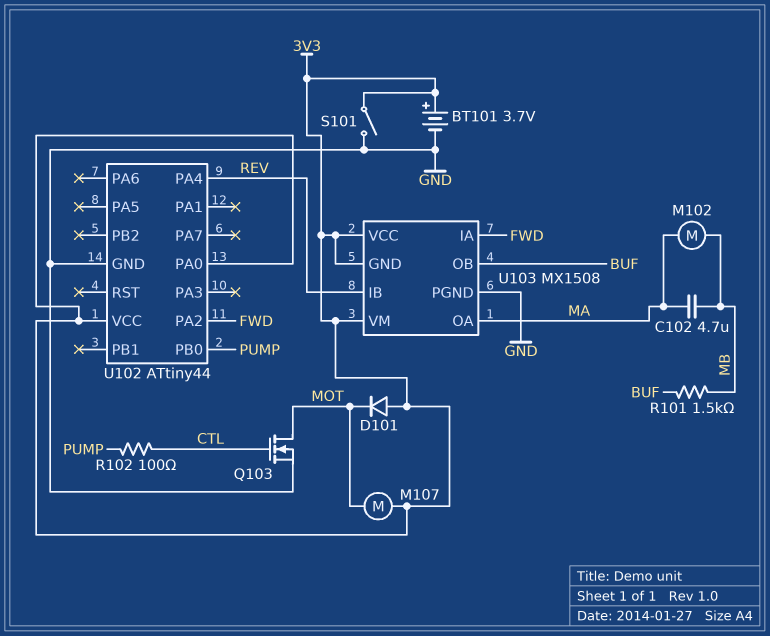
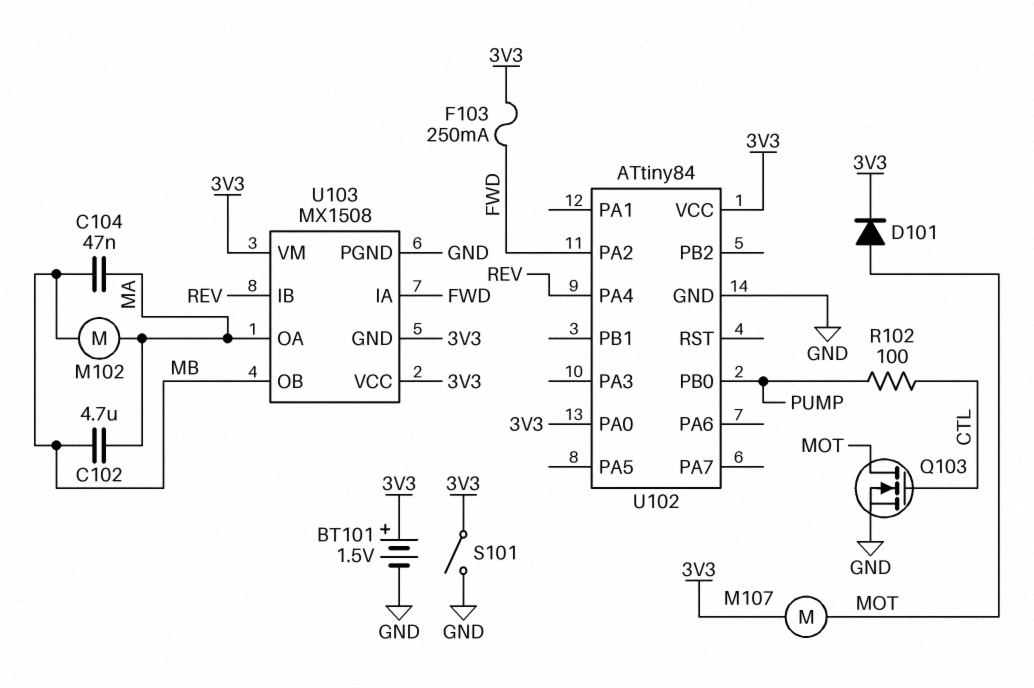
BT101: 3.7V (plus 3V3, minus GND) -> 1.5V (plus 3V3, minus GND)
C104: none -> 47nF (MA, MB)
D101: diode (A 3V3, K MOT) -> diode (A MOT, K 3V3)
F103: none -> 250mA (3V3, FWD)
R101: 1.5k (BUF, MB) -> none
U102: ATtiny44 -> ATtiny84
U103 pin OB: BUF -> MB

